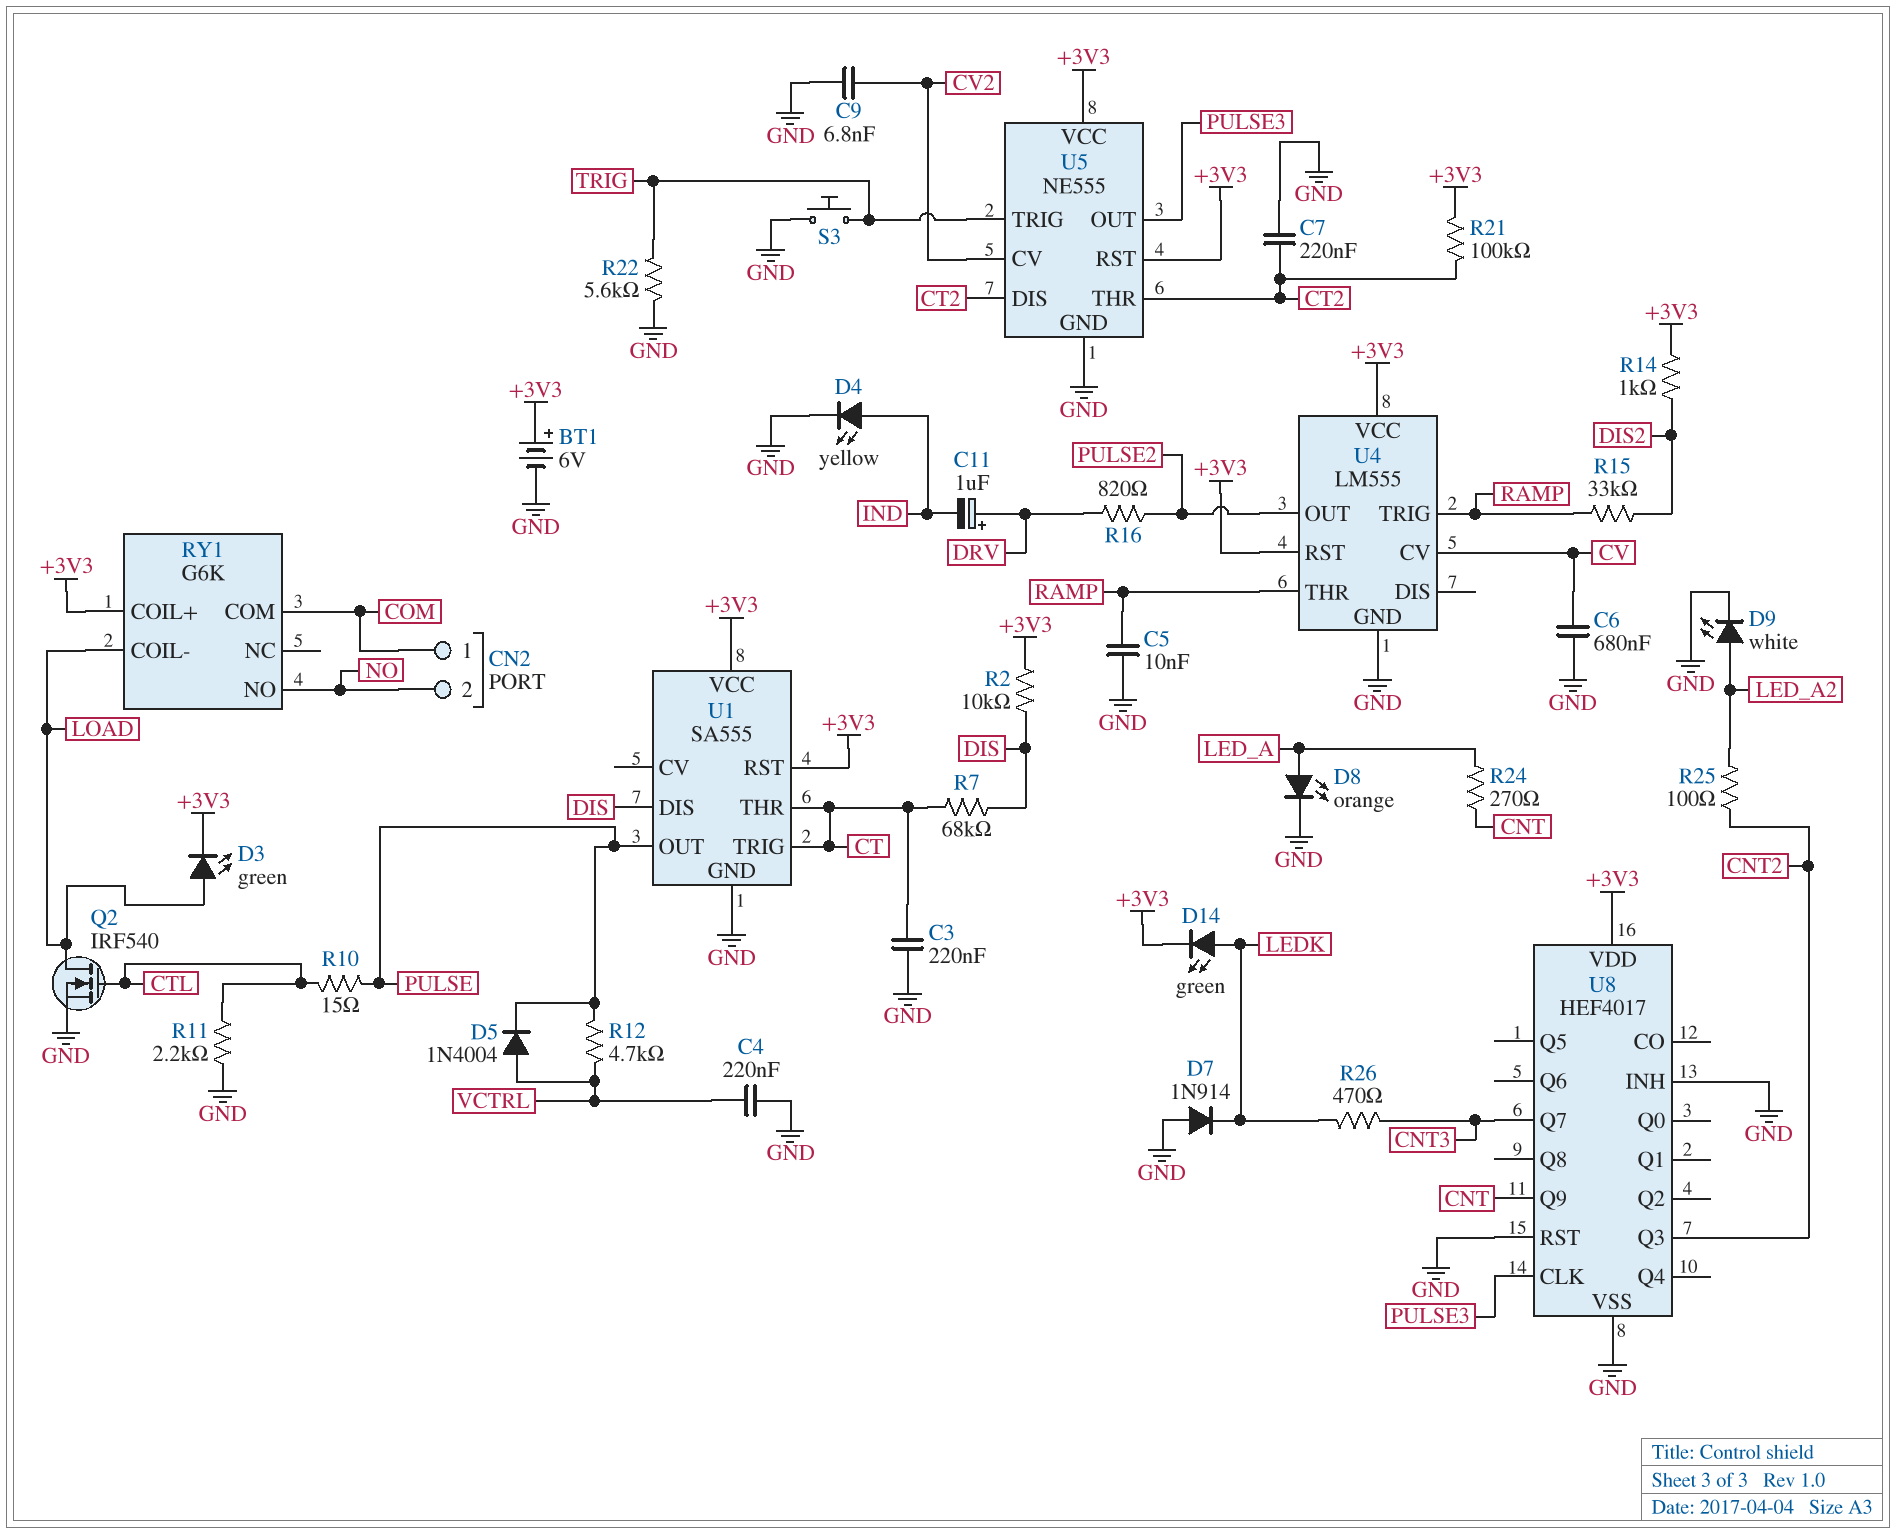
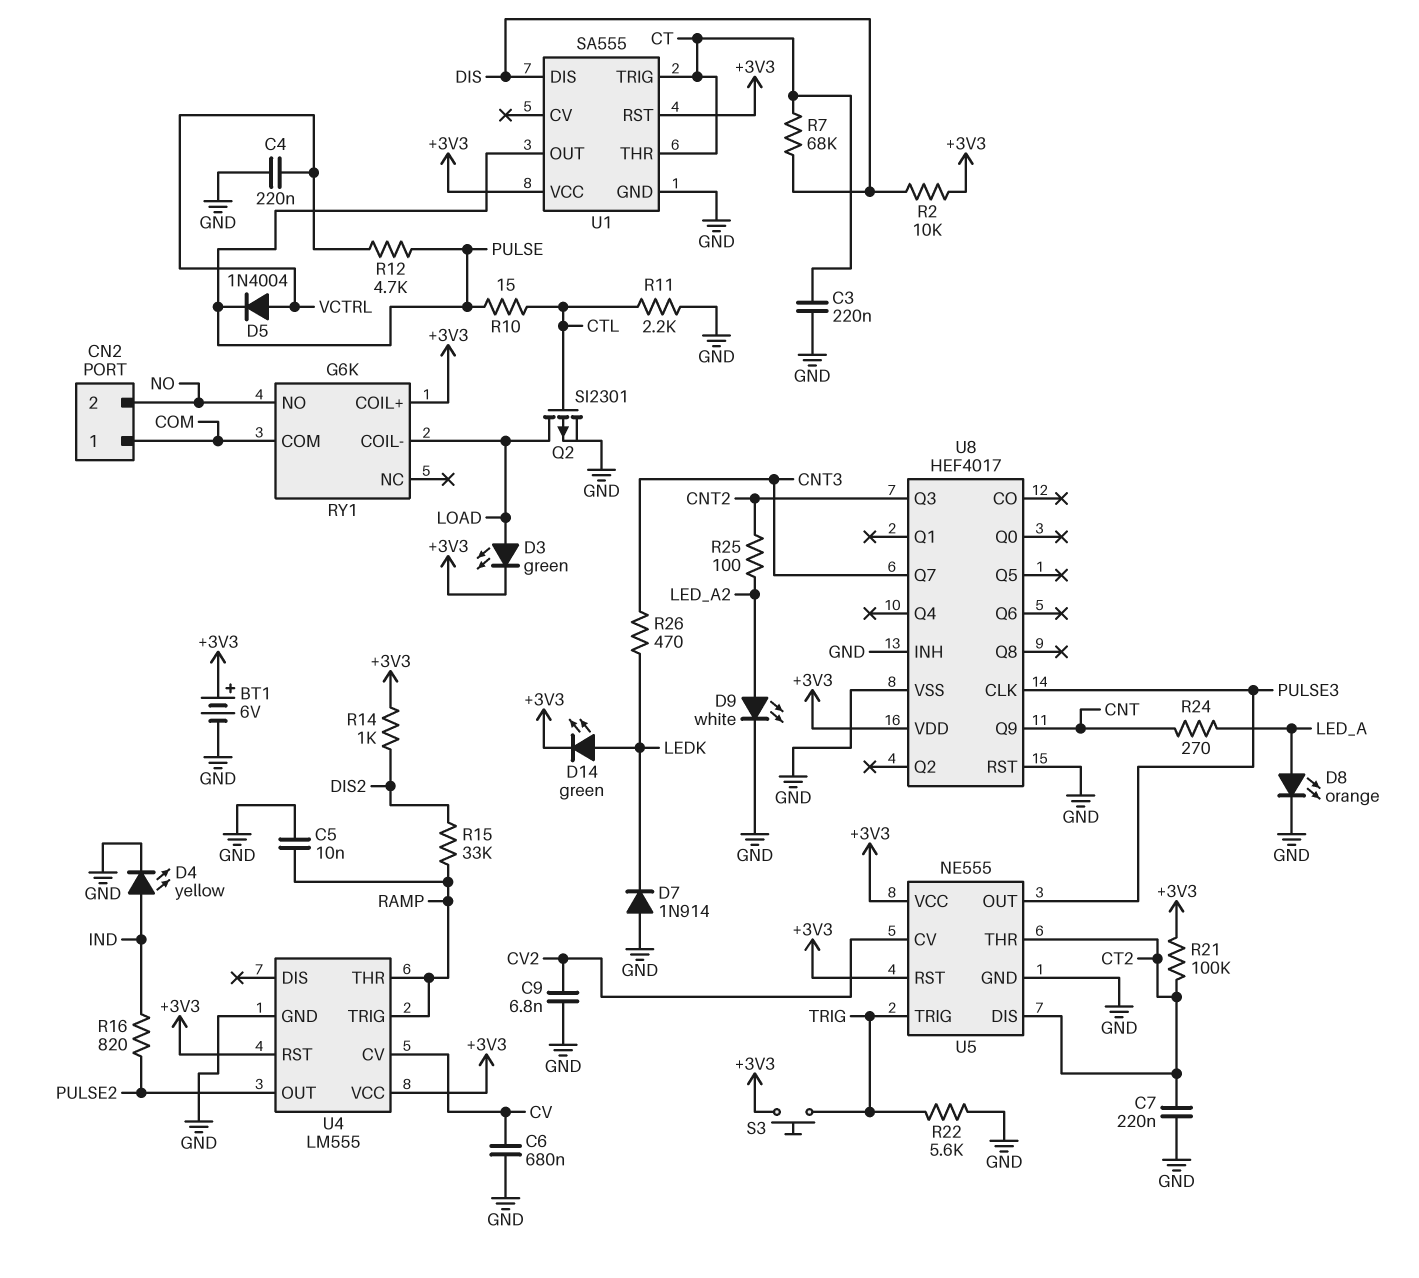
C11: 1uF (plus DRV, minus IND) -> none
Q2: NMOS IRF540 (G CTL, D LOAD, S GND) -> PMOS SI2301 (G CTL, D LOAD, S GND)
R16: 820 (DRV, PULSE2) -> 820 (IND, PULSE2)
S3: button (GND, TRIG) -> button (+3V3, TRIG)

